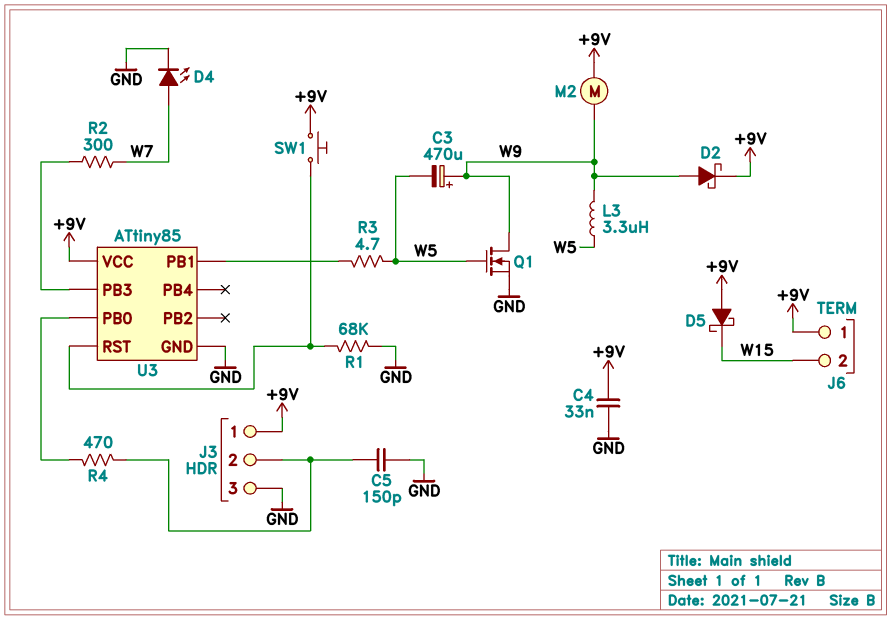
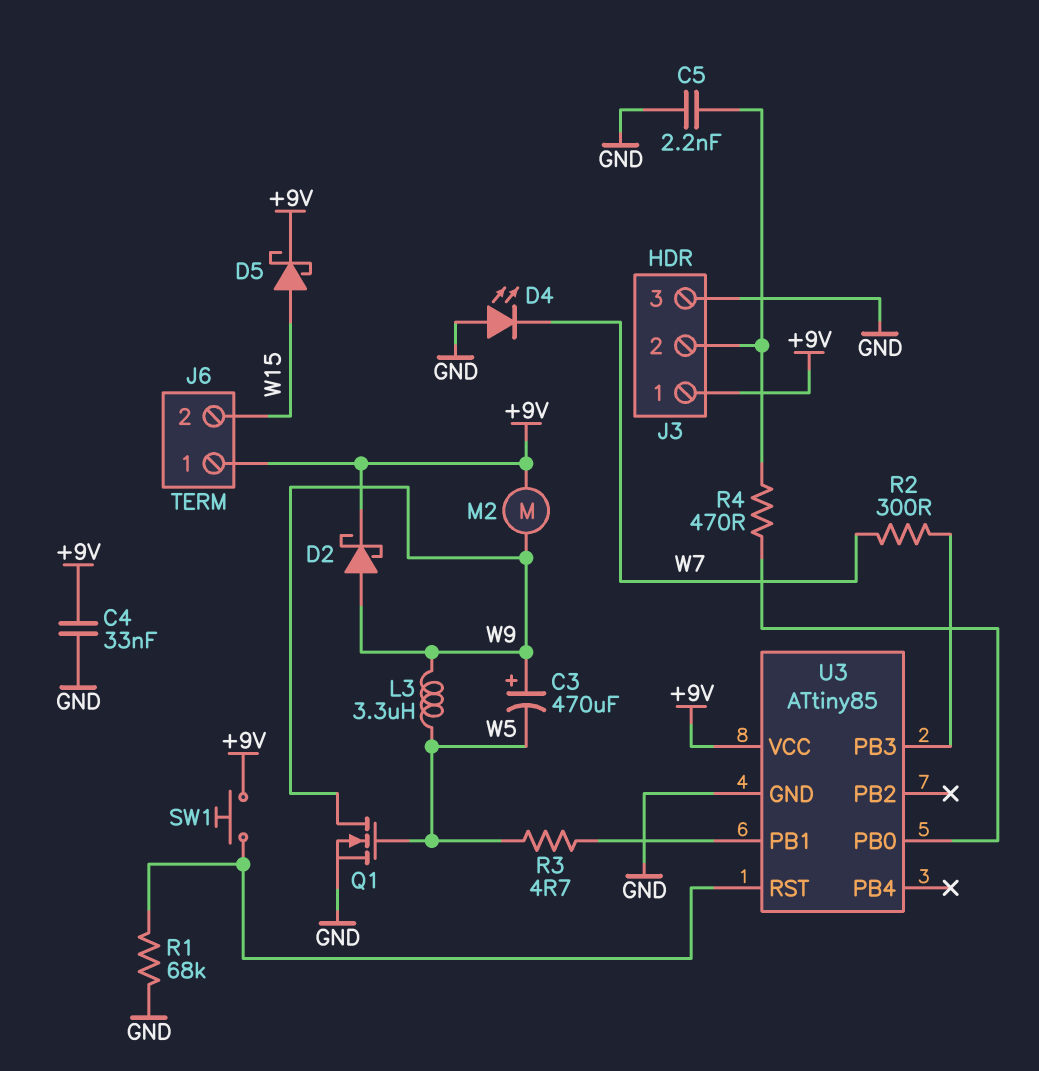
C5: 150pF (GND, J3/2) -> 2.2nF (GND, J3/2)
D4: LED (A W7, K GND) -> LED (A GND, K W7)
D5: schottky (A +9V, K W15) -> schottky (A W15, K +9V)

